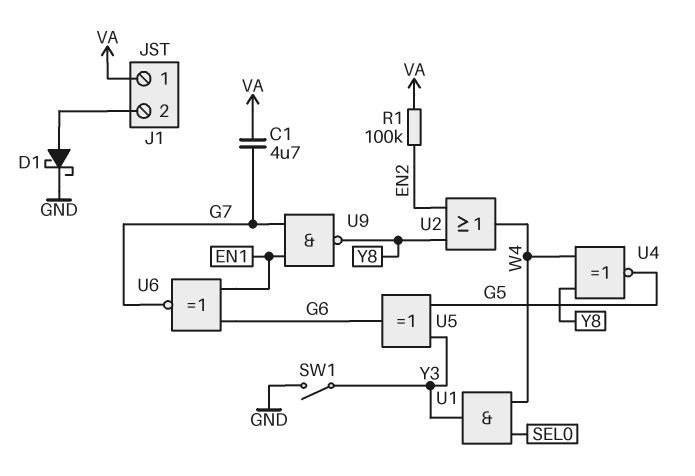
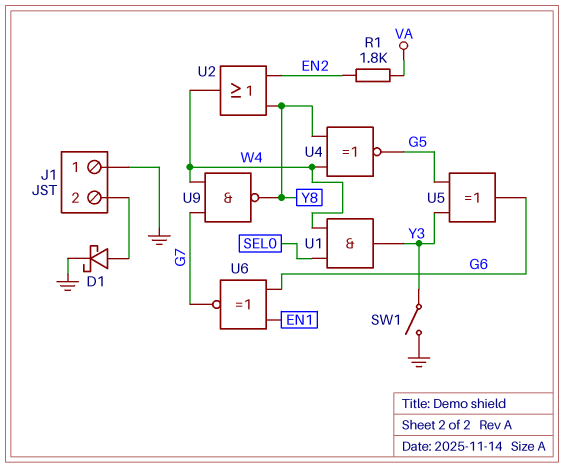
C1: 4.7uF (G7, VA) -> none
J1 pin 1: VA -> GND
R1: 100k (EN2, VA) -> 1.8k (EN2, VA)
U9: NAND (in EN1, in G7, out Y8) -> NAND (in G7, in W4, out Y8)

